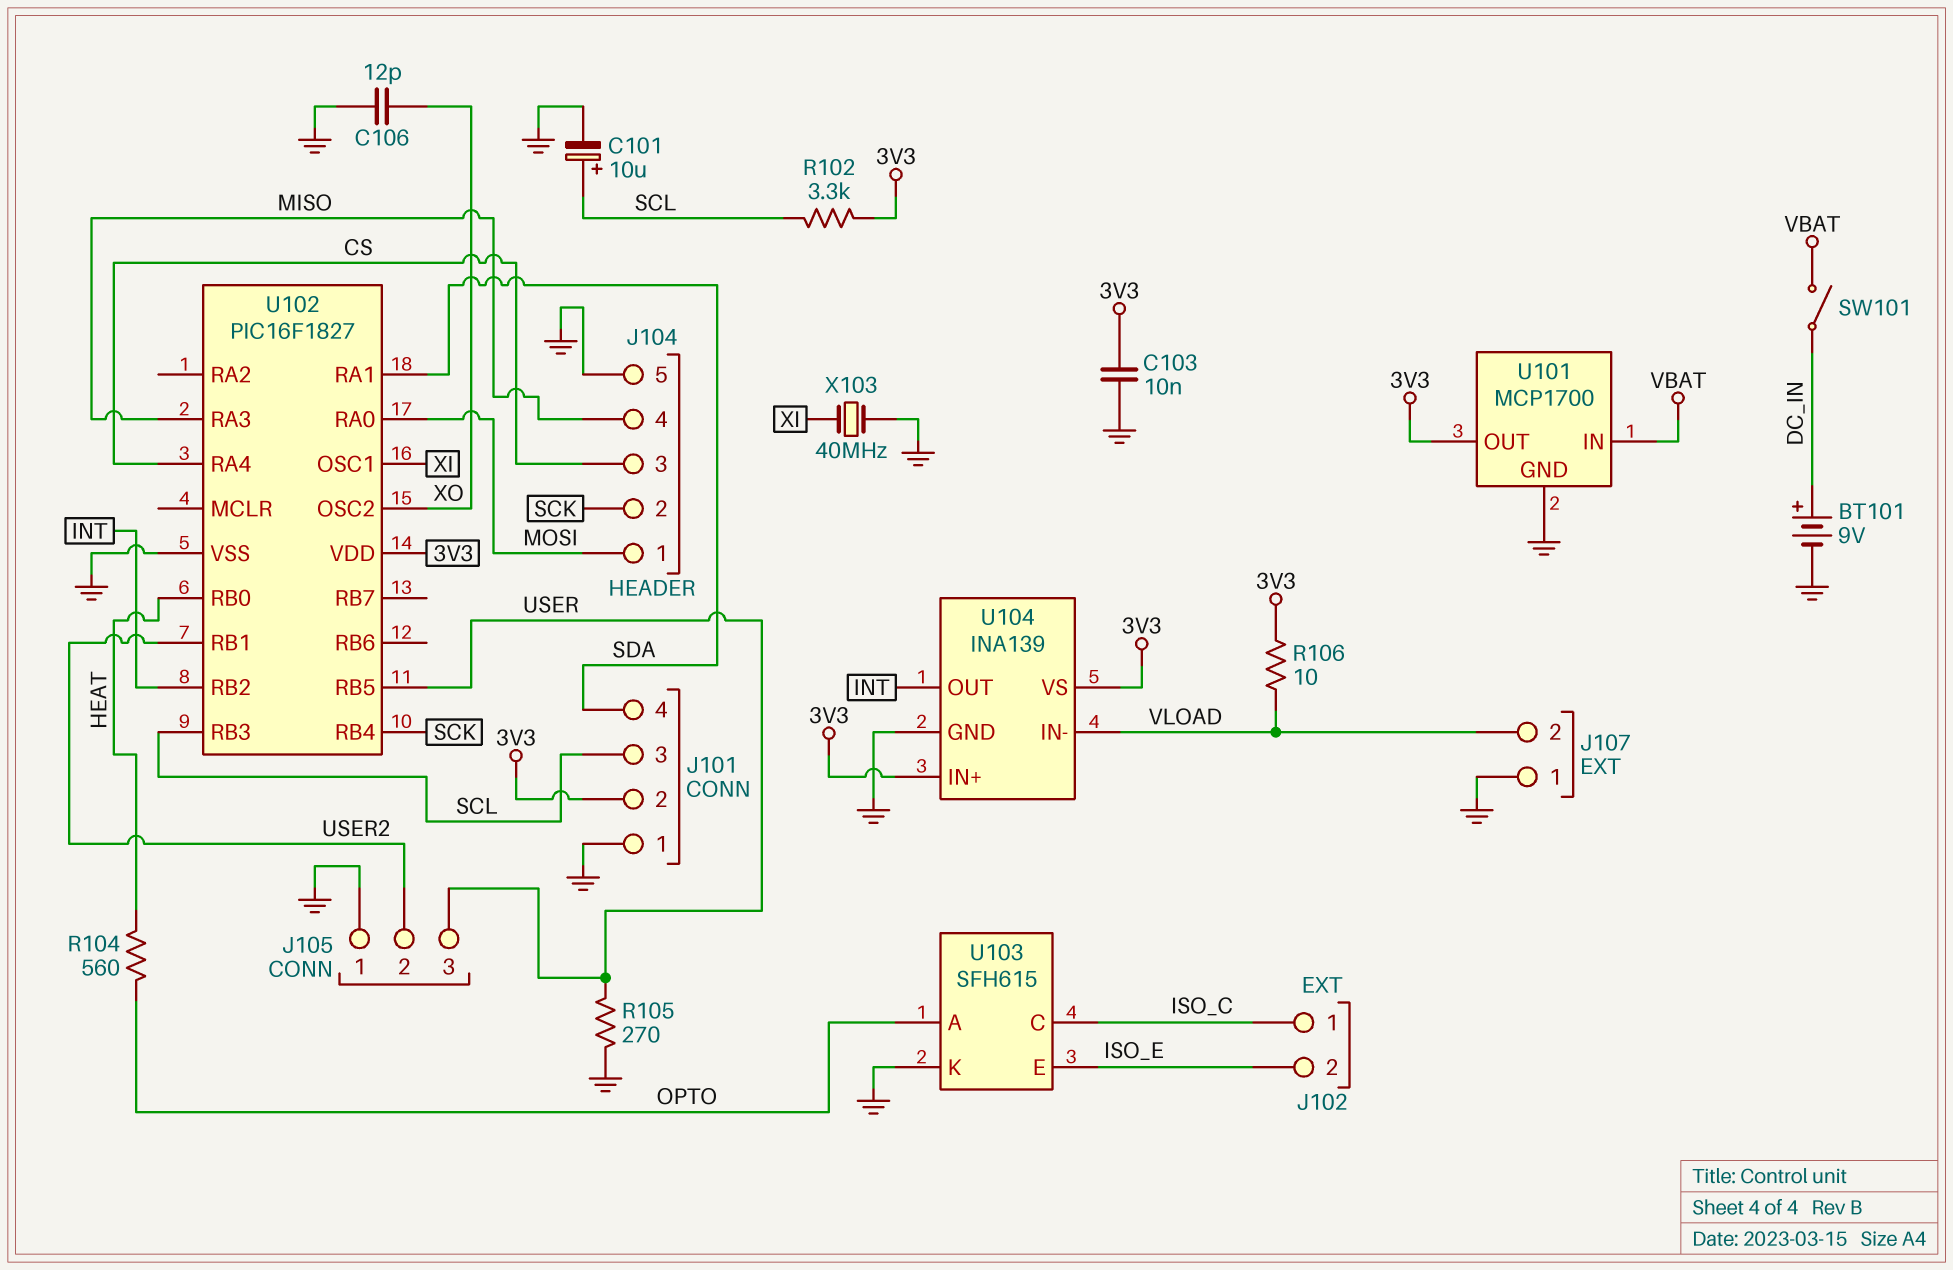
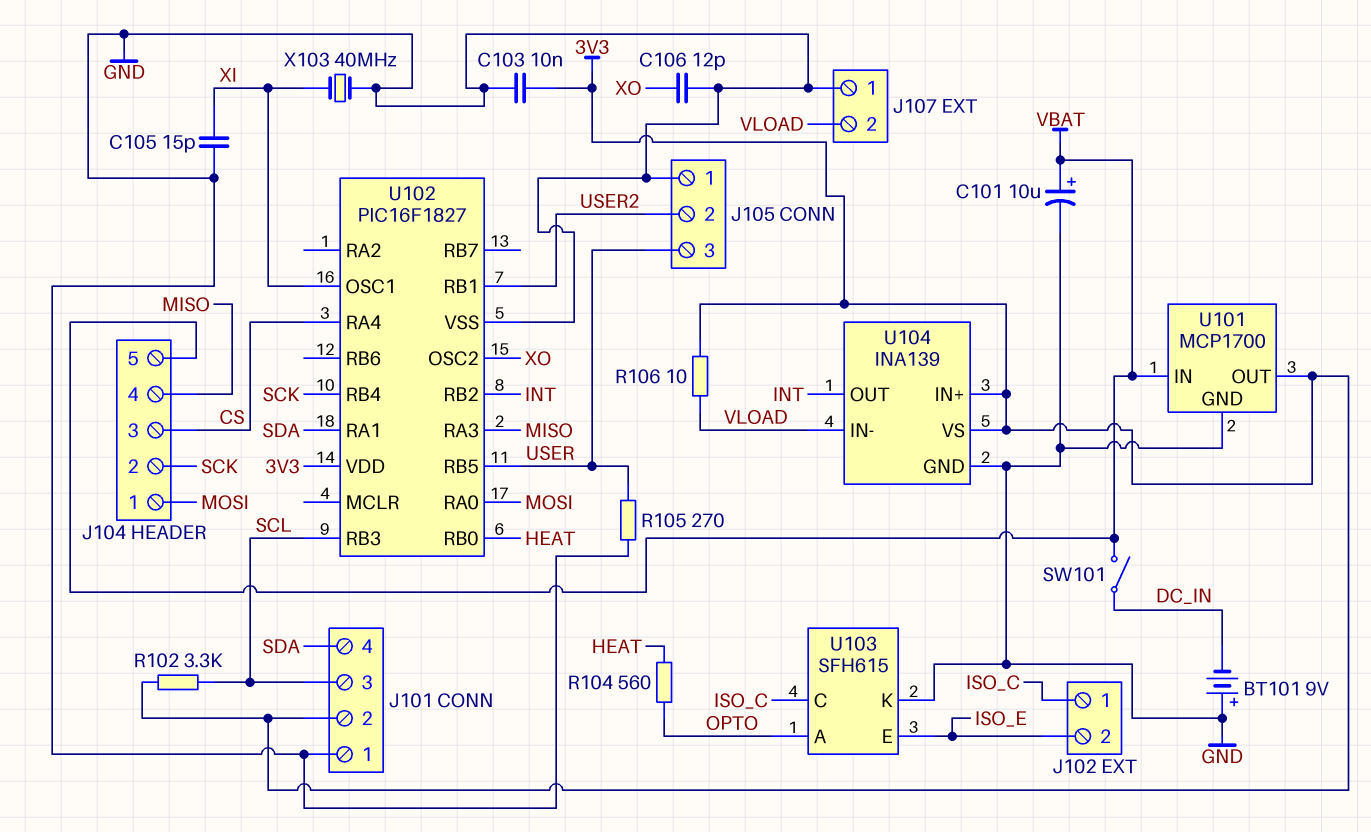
BT101: 9V (plus DC_IN, minus GND) -> 9V (plus GND, minus DC_IN)
C101: 10uF (plus SCL, minus GND) -> 10uF (plus VBAT, minus GND)
C105: none -> 15pF (GND, XI)
J104 pin 5: GND -> VBAT

